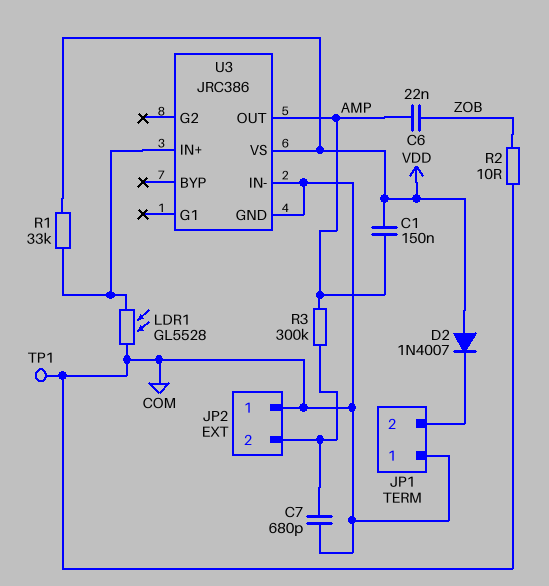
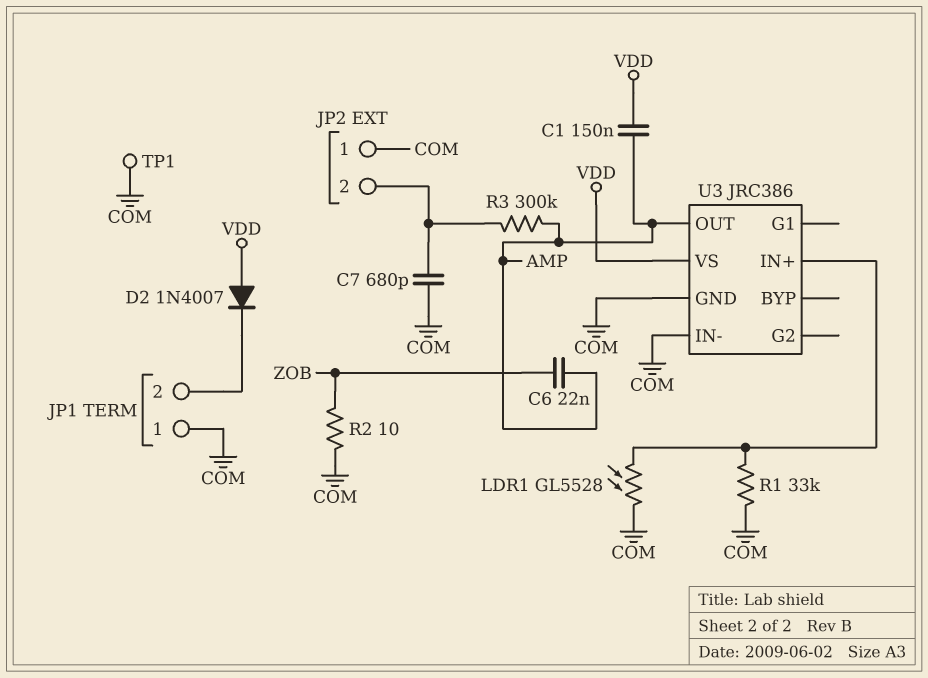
R1: 33k (U3/IN+, VDD) -> 33k (COM, U3/IN+)

